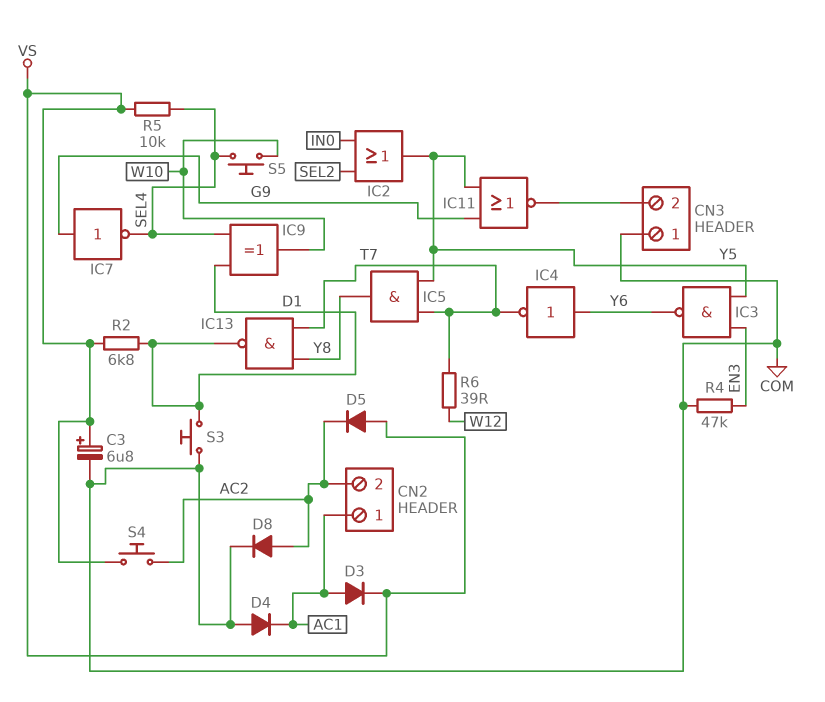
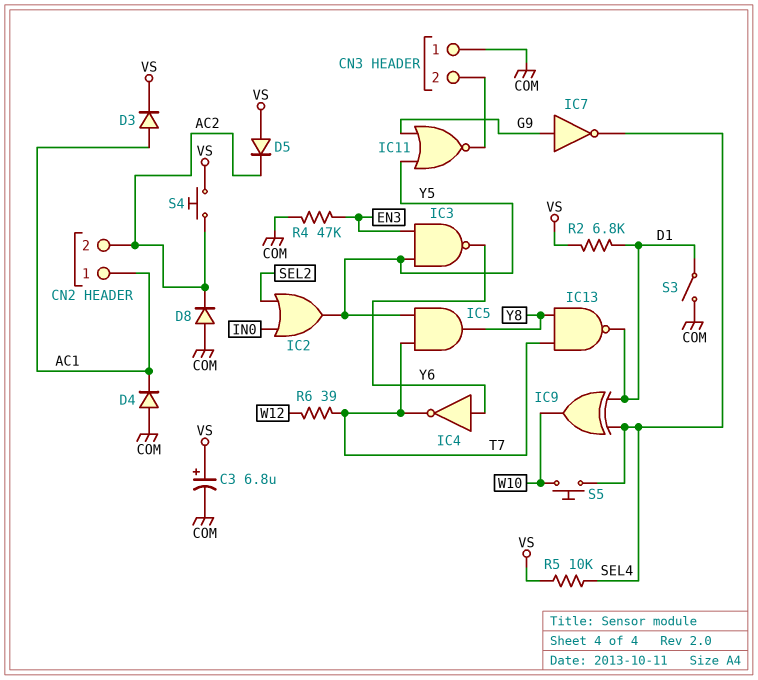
D8: diode (A AC2, K COM) -> diode (A COM, K AC2)
S3: button (COM, D1) -> switch (COM, D1)

